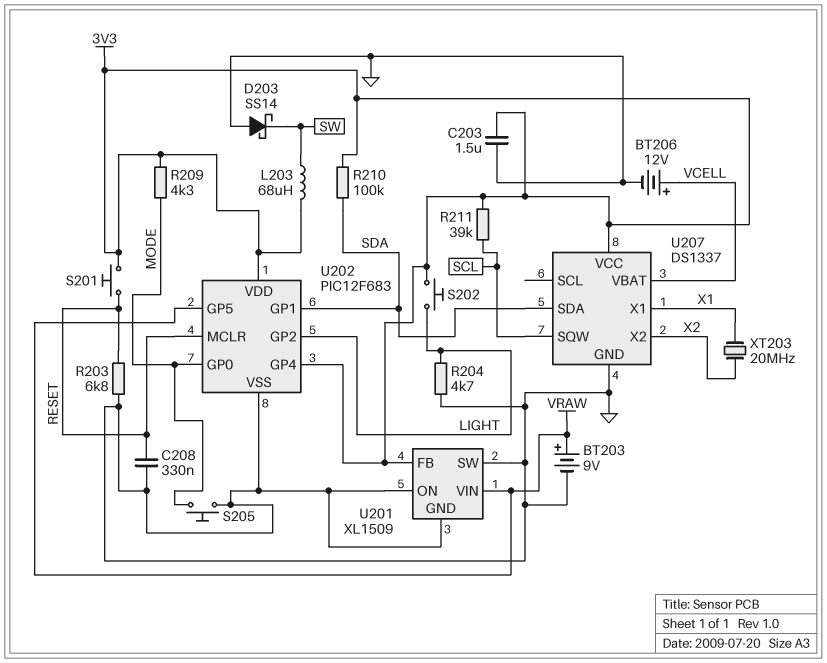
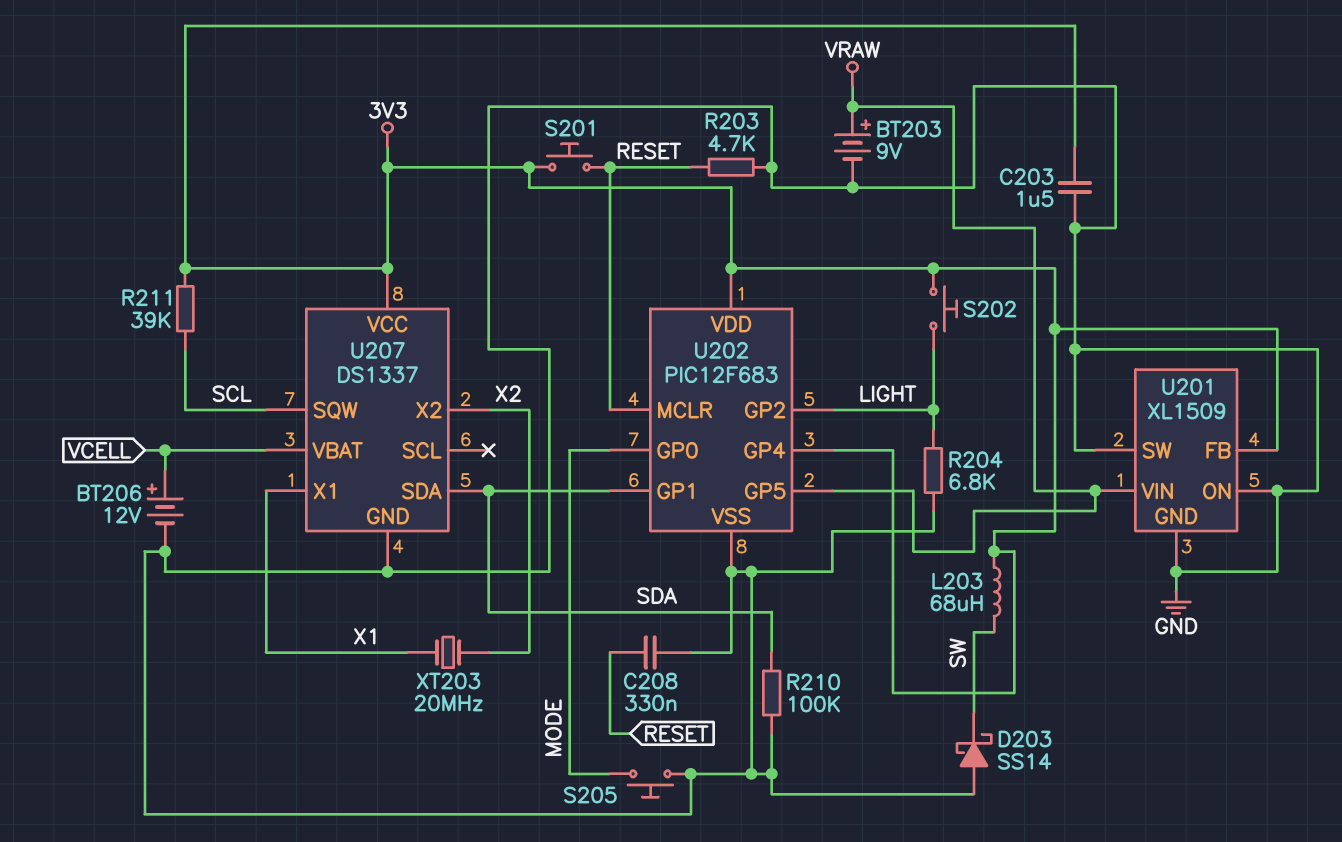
R203: 6.8k (GND, RESET) -> 4.7k (GND, RESET)
R204: 4.7k (GND, LIGHT) -> 6.8k (GND, LIGHT)
R209: 4.3k (3V3, MODE) -> none
R210: 100k (3V3, SDA) -> 100k (GND, SDA)

